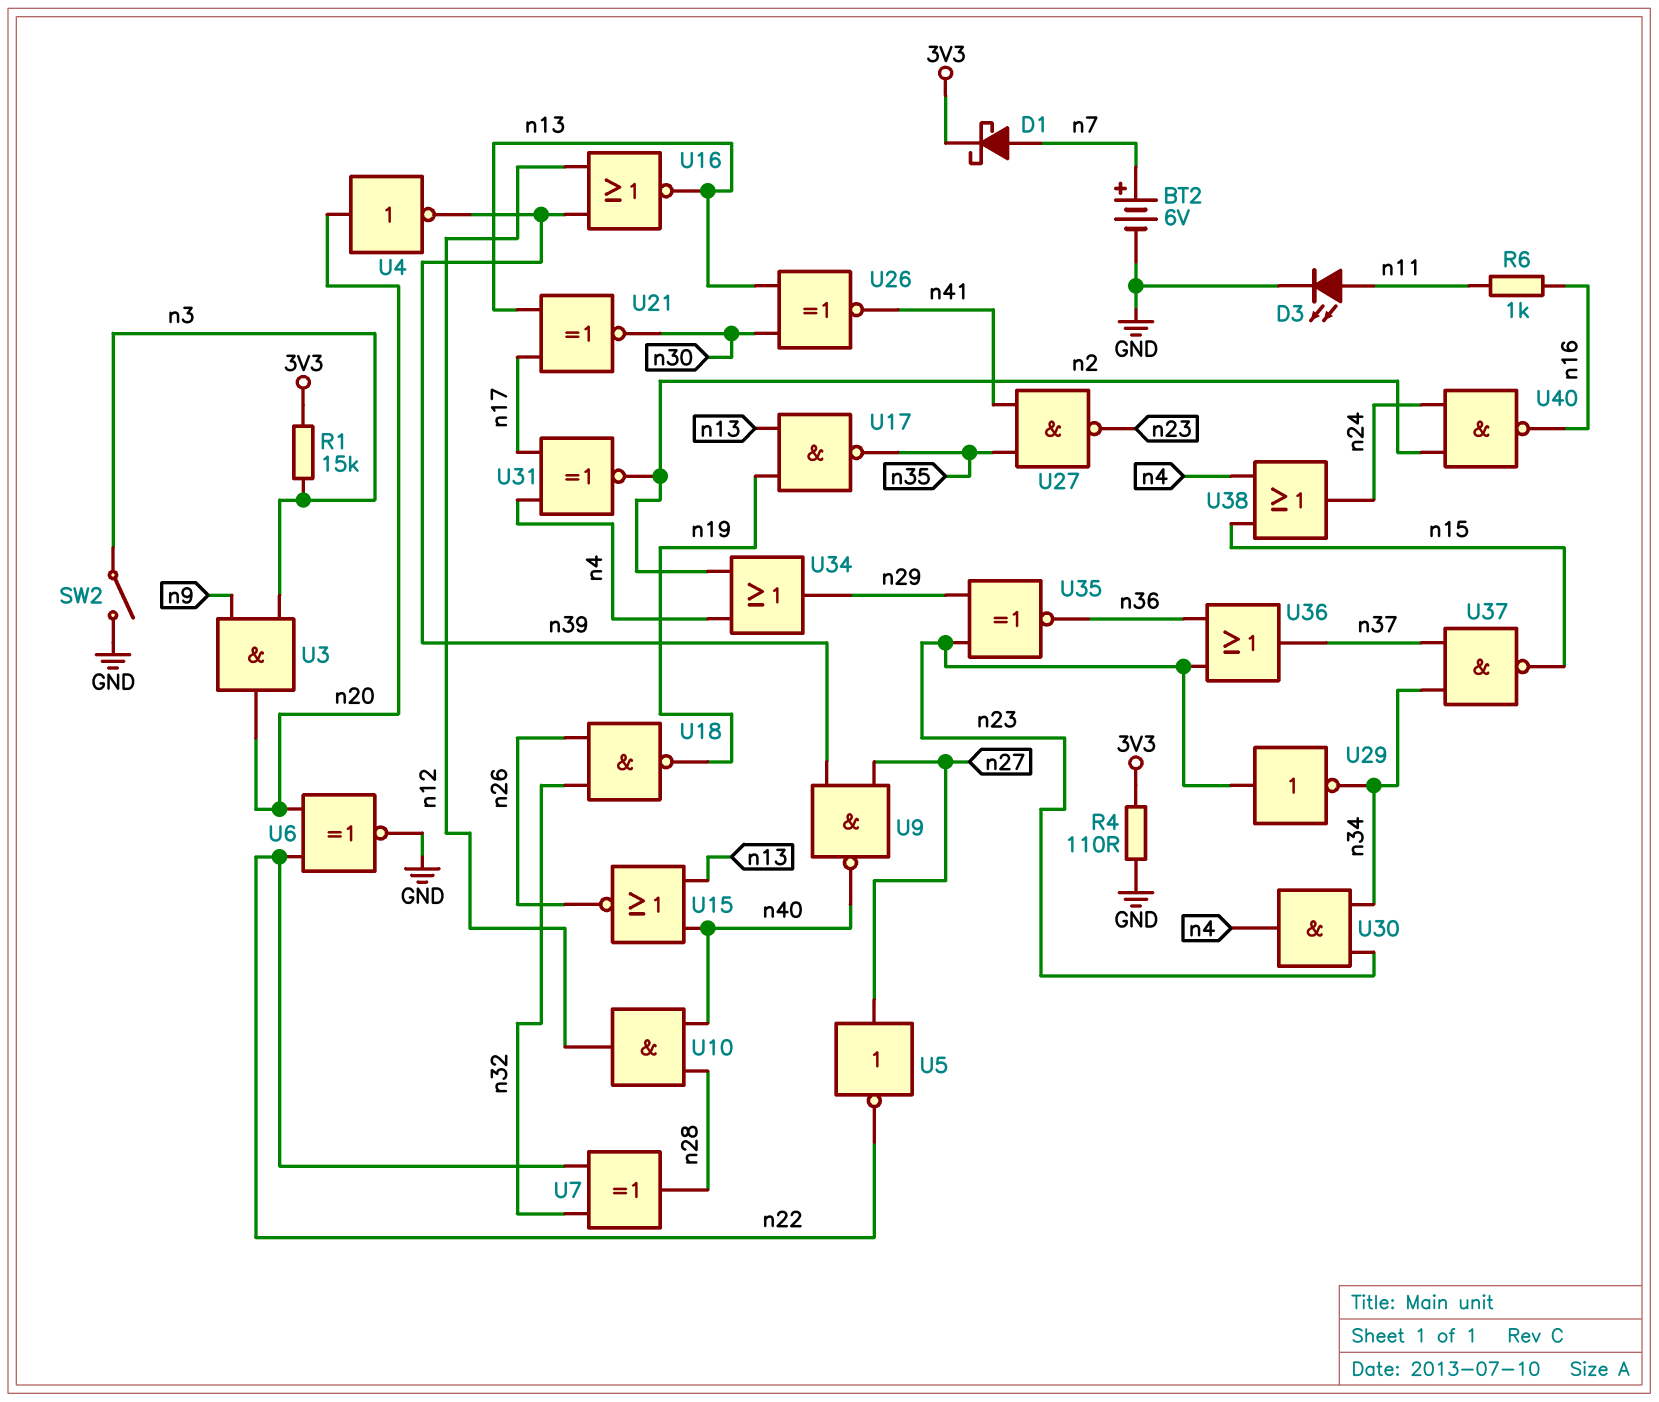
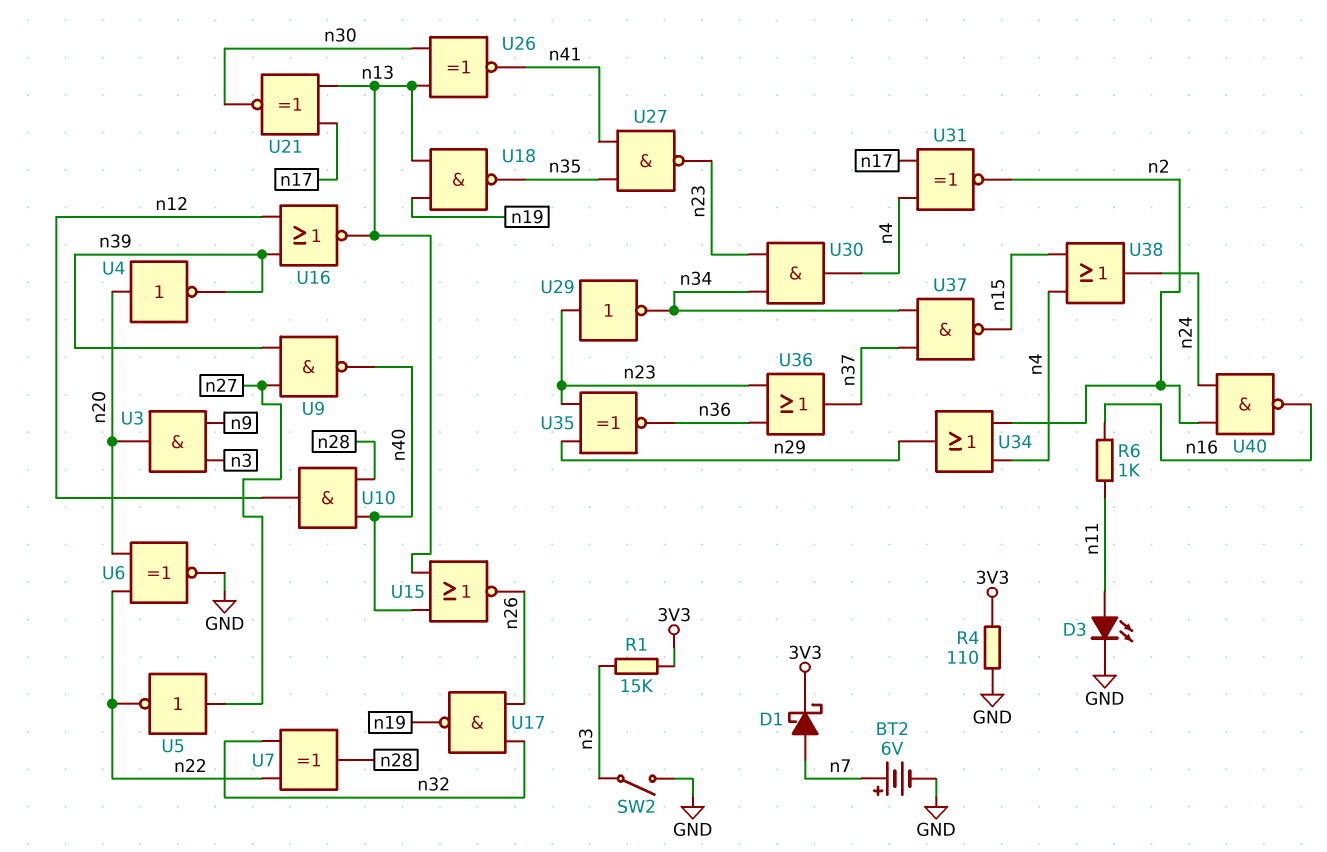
U17: NAND (in n13, in n19, out n35) -> NAND (in n26, in n32, out n19)
U18: NAND (in n26, in n32, out n19) -> NAND (in n13, in n19, out n35)

